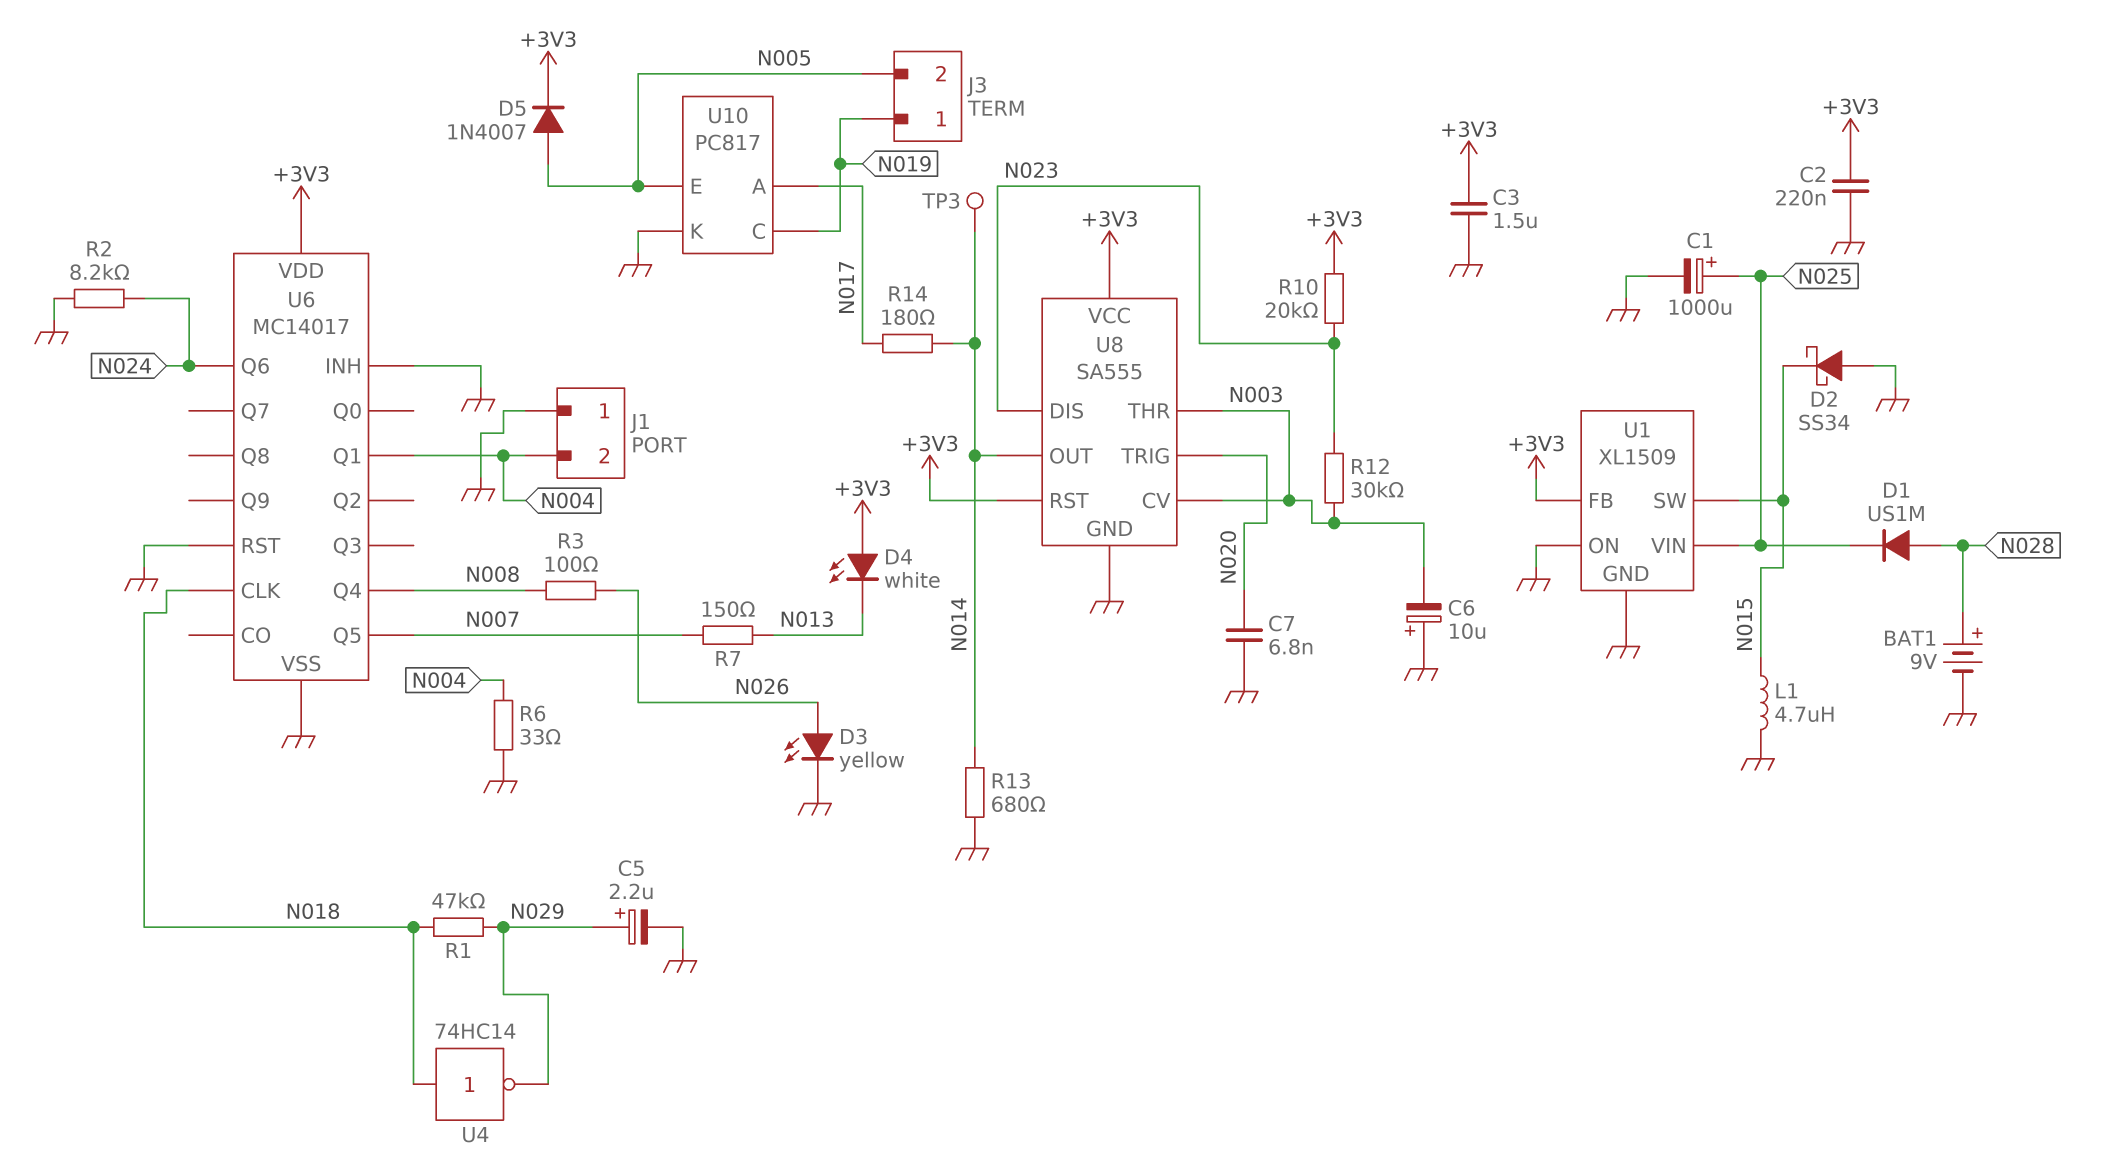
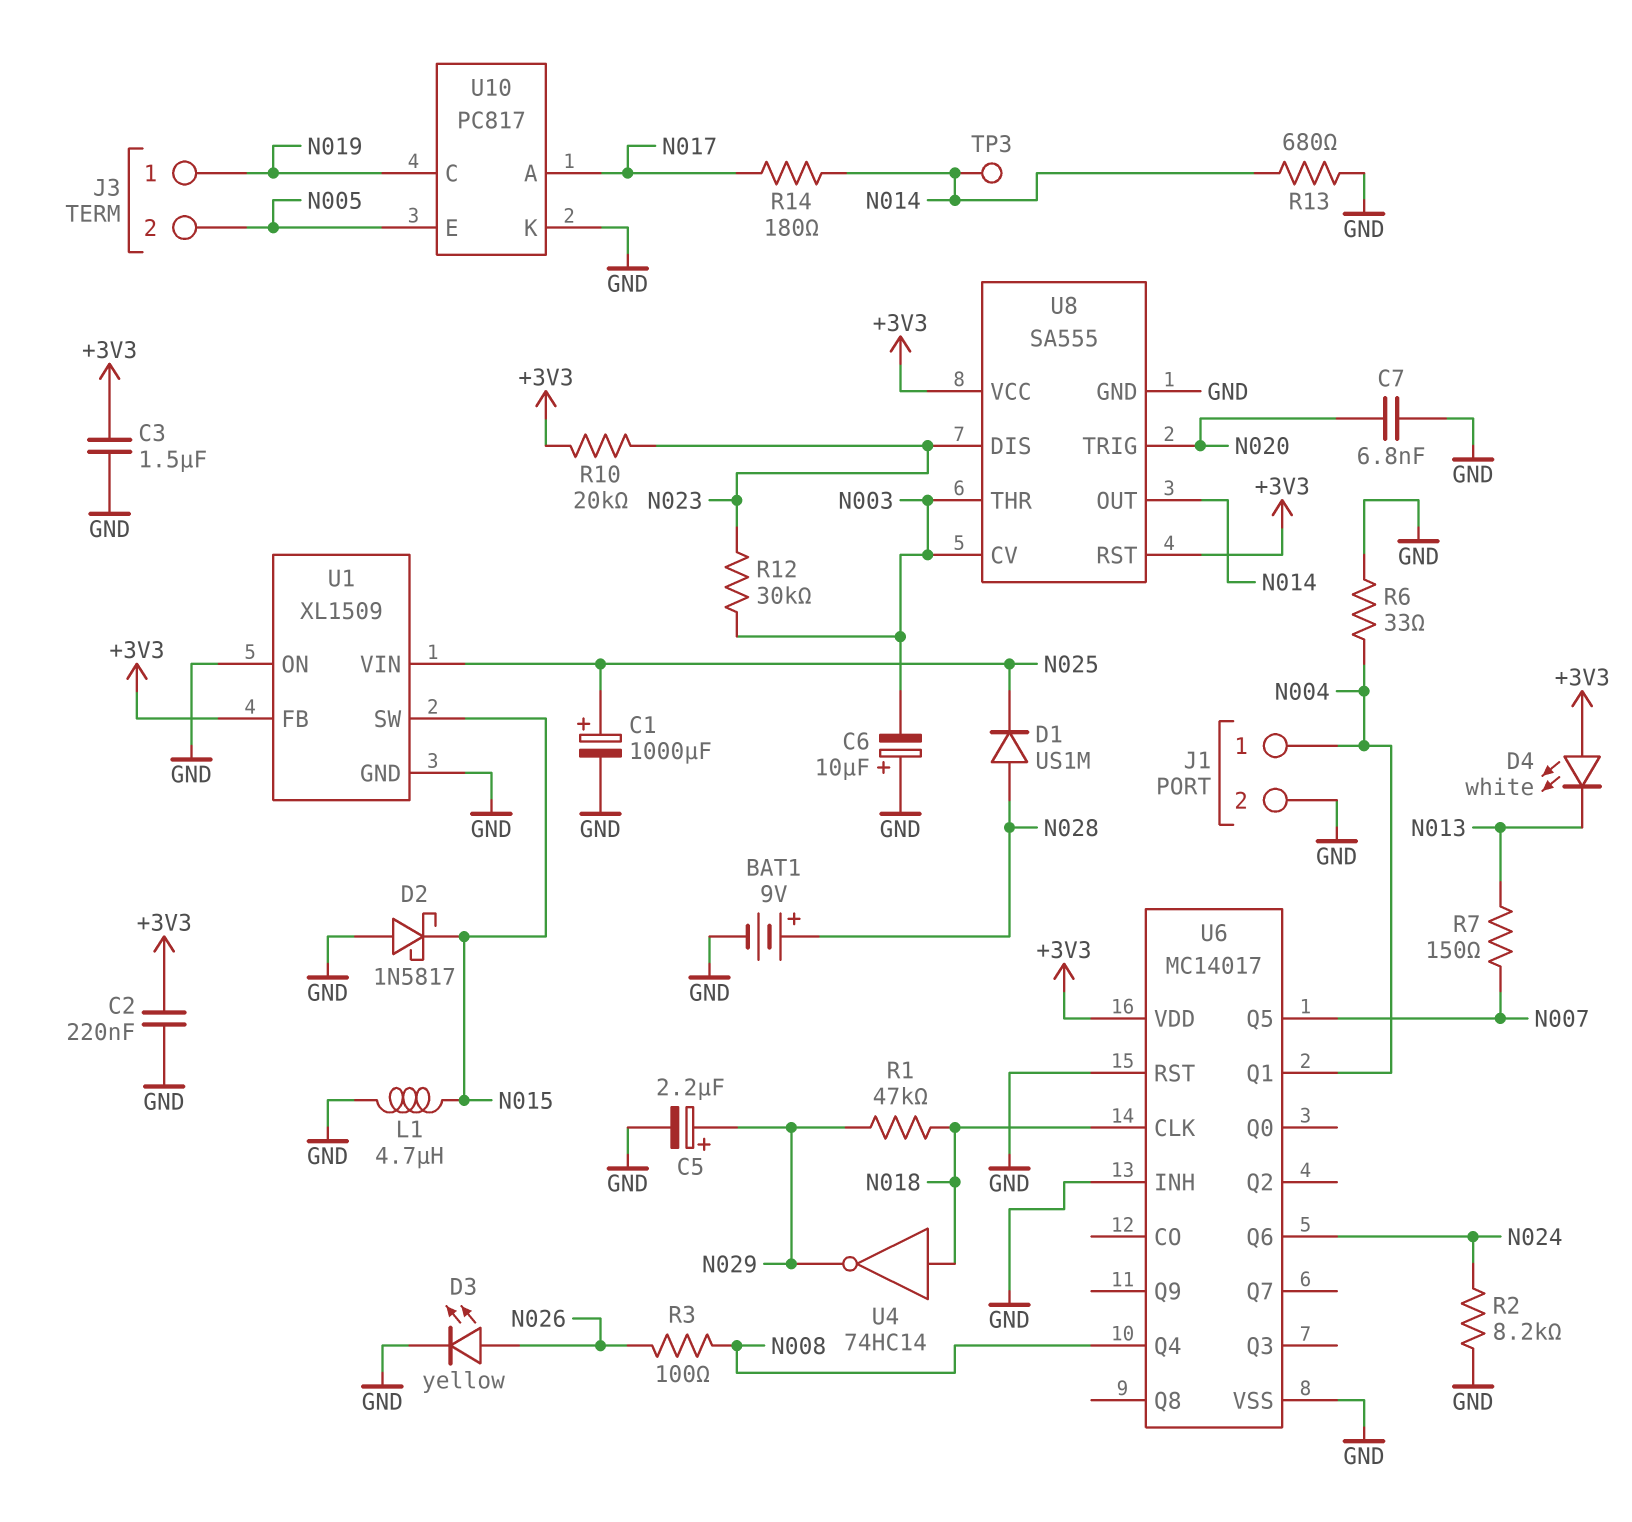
D2: schottky SS34 (A GND, K N015) -> schottky 1N5817 (A GND, K N015)
D5: diode 1N4007 (A N005, K +3V3) -> none
J1 pin 1: GND -> N004
J1 pin 2: N004 -> GND

